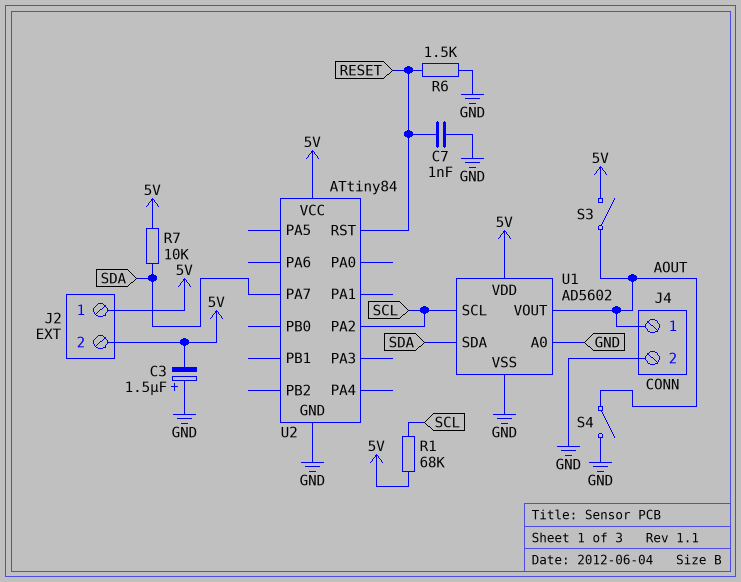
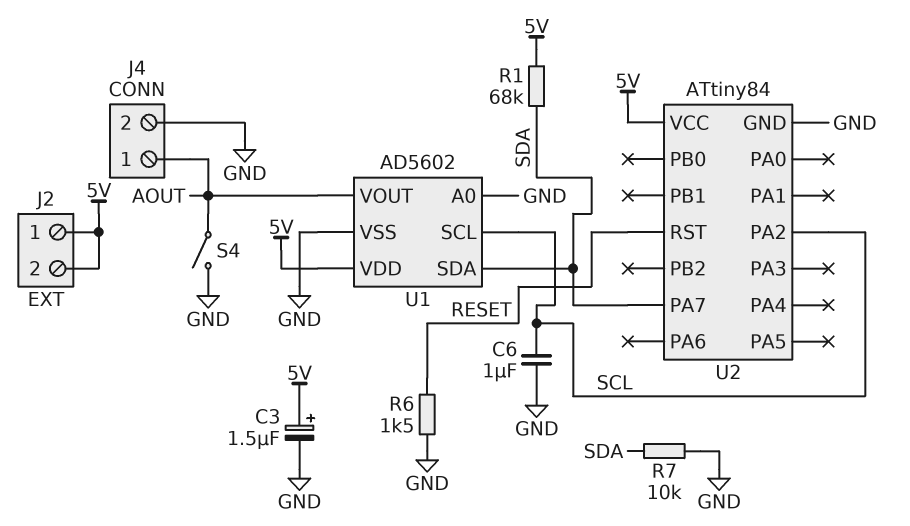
C3: 1.5uF (plus GND, minus 5V) -> 1.5uF (plus 5V, minus GND)
C6: none -> 1uF (GND, SCL)
C7: 1nF (GND, RESET) -> none
R1: 68k (5V, SCL) -> 68k (5V, SDA)
R7: 10k (5V, SDA) -> 10k (GND, SDA)
S3: switch (5V, AOUT) -> none

